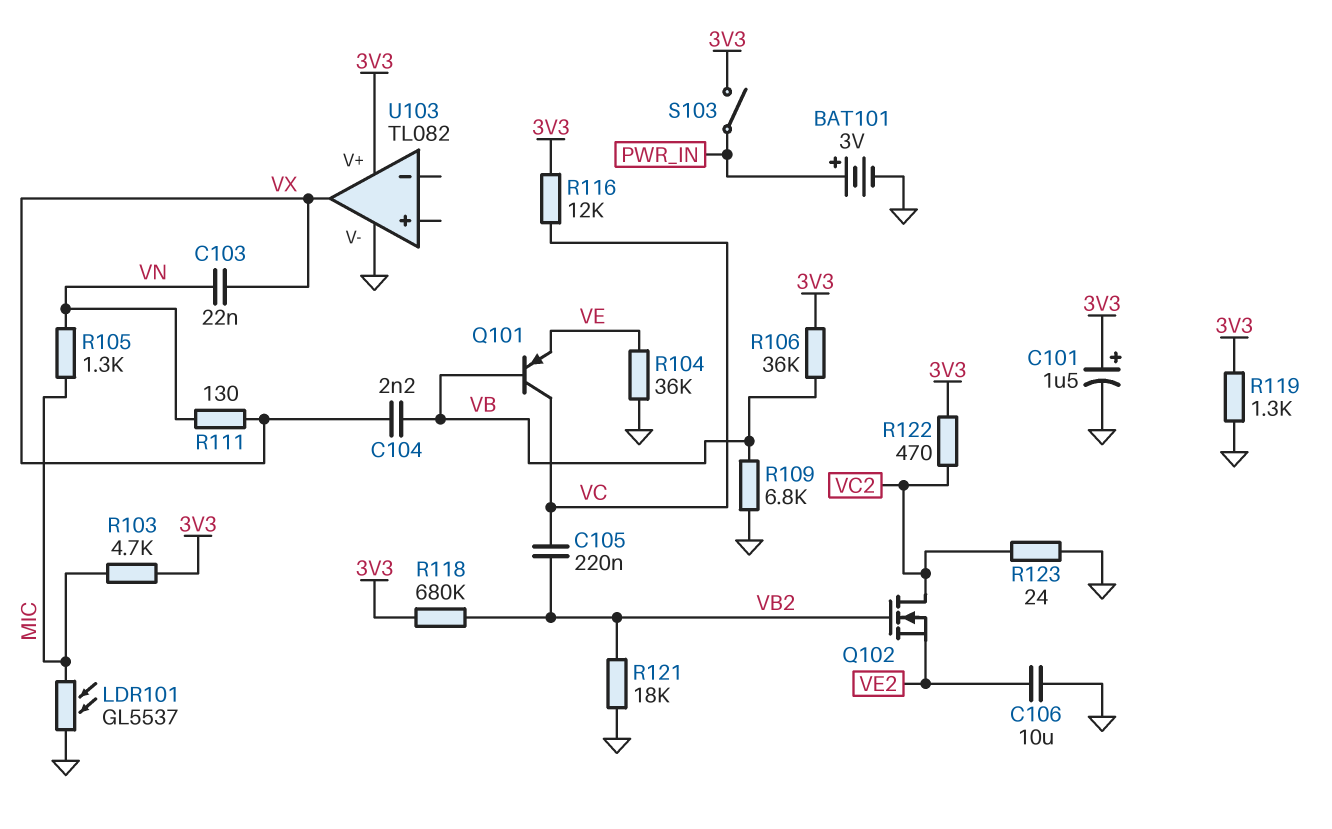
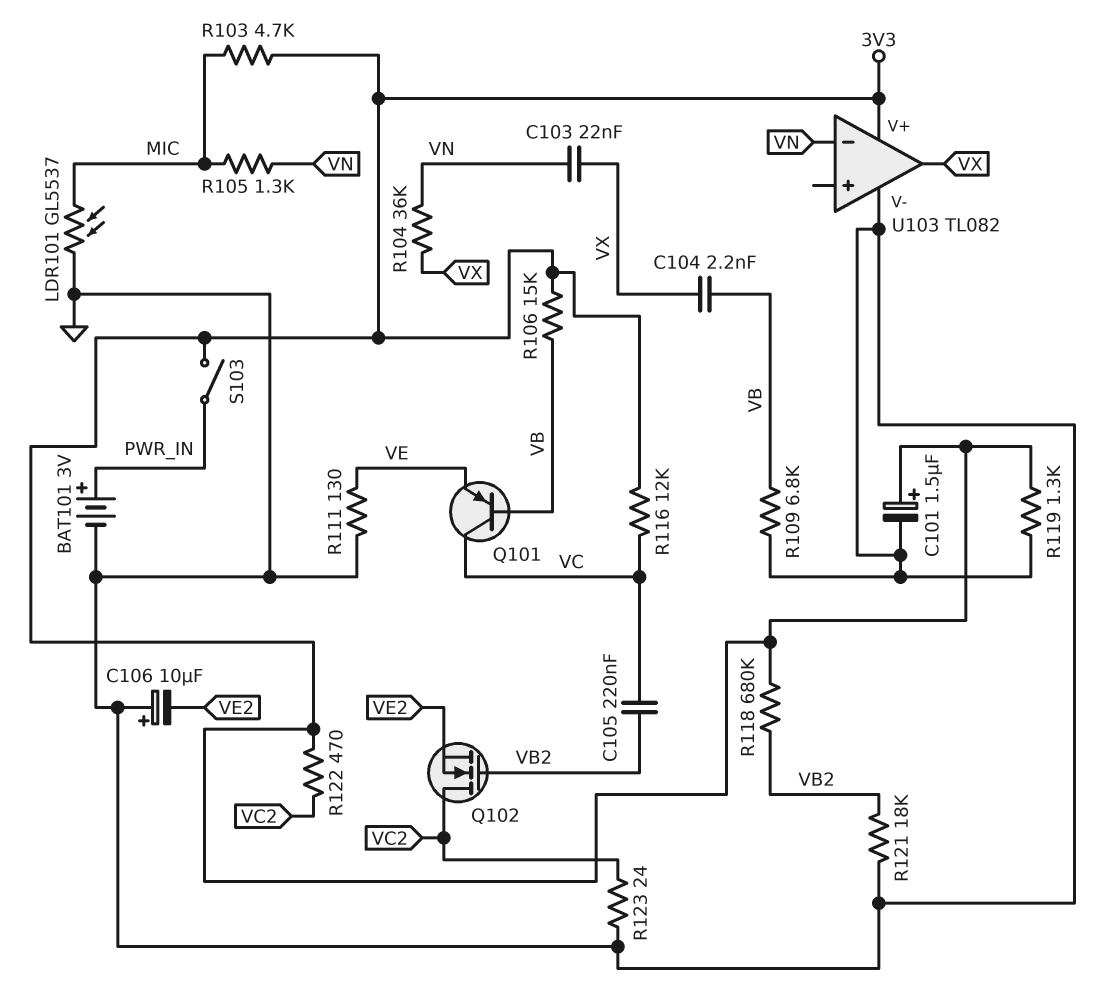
C106: 10uF (GND, VE2) -> 10uF (plus GND, minus VE2)
R104: 36k (GND, VE) -> 36k (VN, VX)
R106: 36k (3V3, VB) -> 15k (3V3, VB)
R111: 130 (VN, VX) -> 130 (GND, VE)
U103 pin in-: none -> VN

